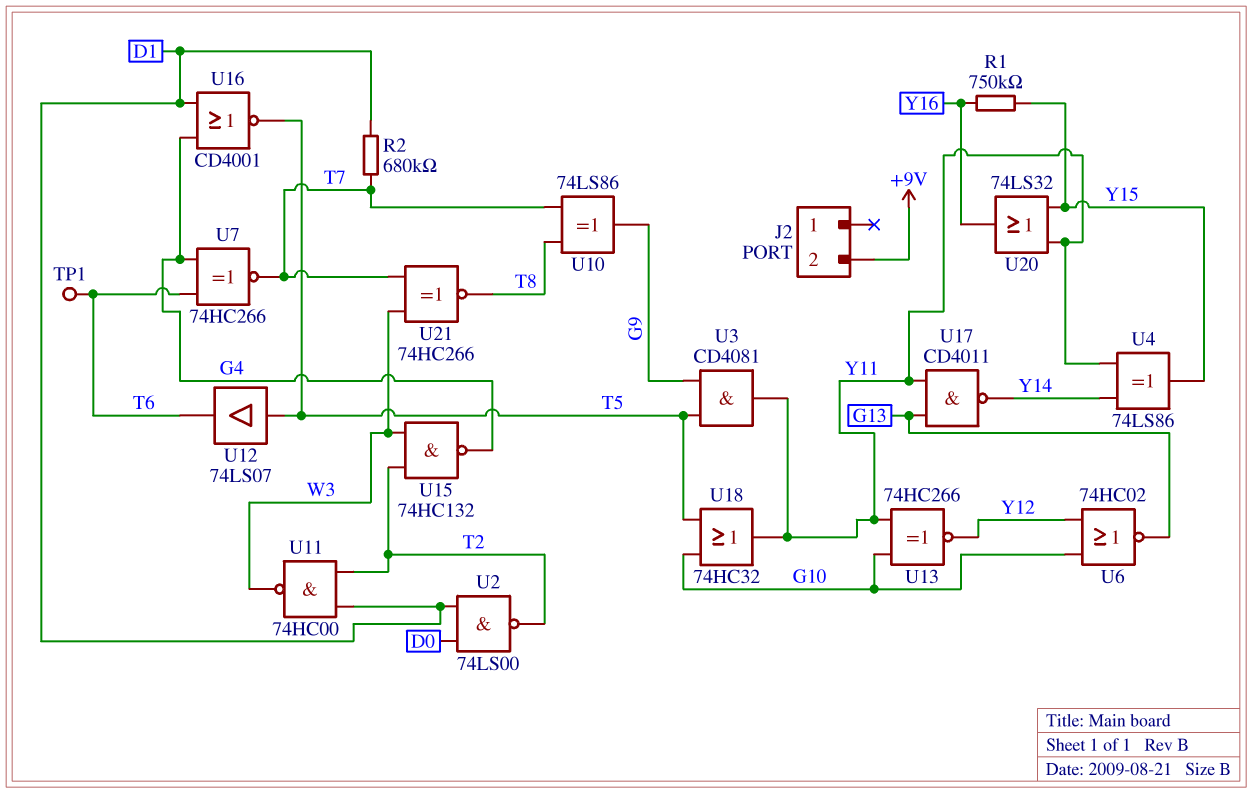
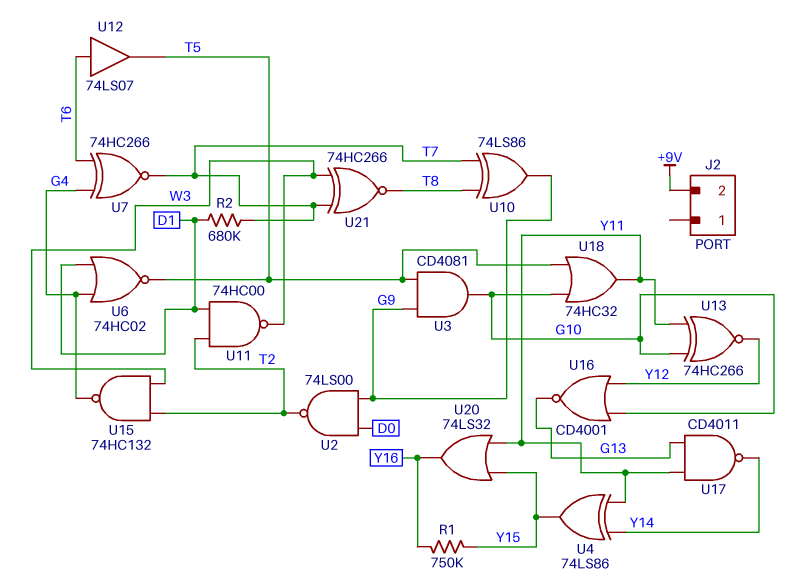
TP1: test point (T6) -> none
U2: NAND 74LS00 (in D0, in D1, out T2) -> NAND 74LS00 (in D0, in G9, out T2)
U3: AND CD4081 (in G9, in T5, out Y11) -> AND CD4081 (in G9, in T5, out G10)
U6: NOR 74HC02 (in G10, in Y12, out G13) -> NOR 74HC02 (in D1, in G4, out T5)
U12: buffer 74LS07 (in T5, out T6) -> buffer 74LS07 (in T6, out T5)
U16: NOR CD4001 (in D1, in G4, out T5) -> NOR CD4001 (in G10, in Y12, out G13)

